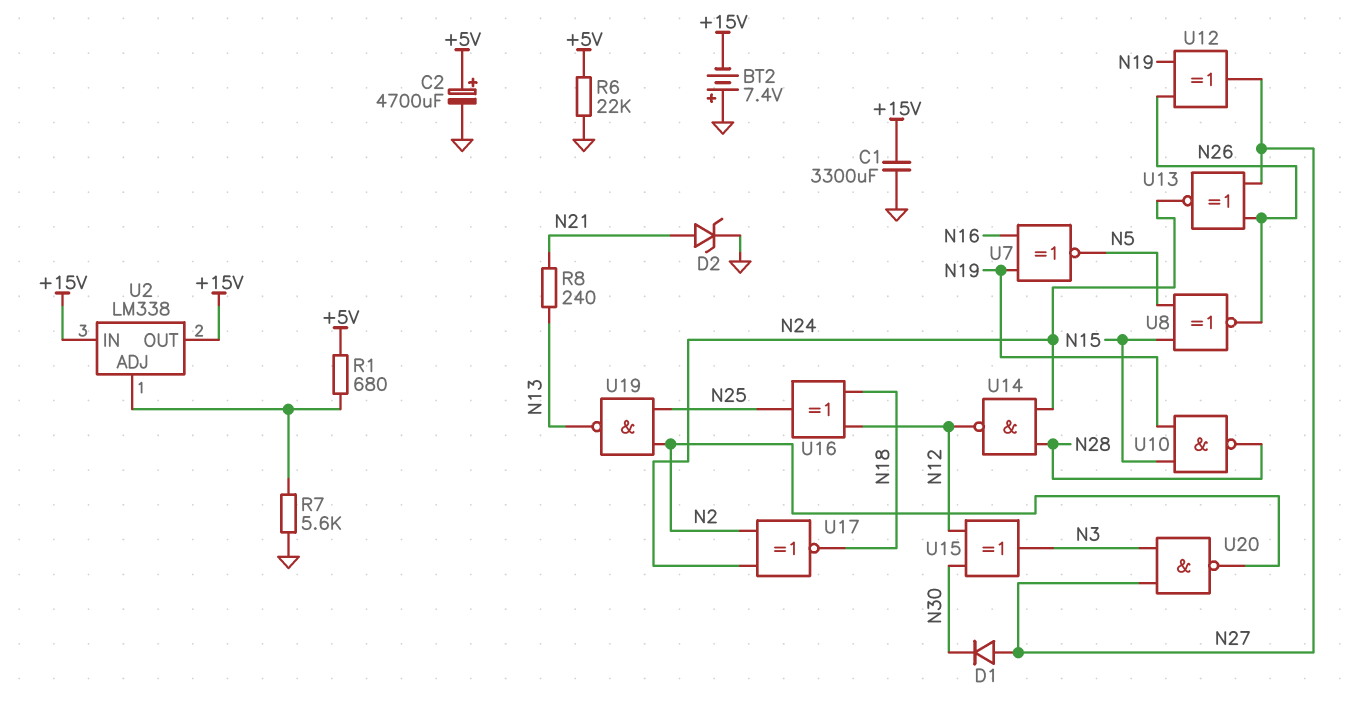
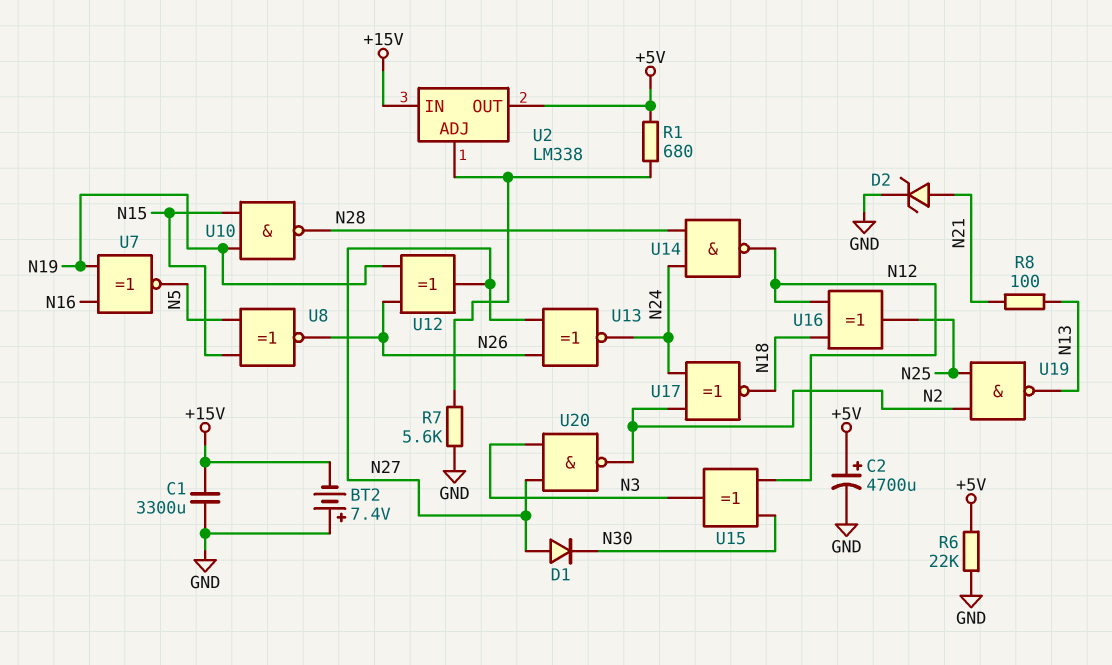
R8: 240 (N13, N21) -> 100 (N13, N21)
U2 pin OUT: +15V -> +5V

